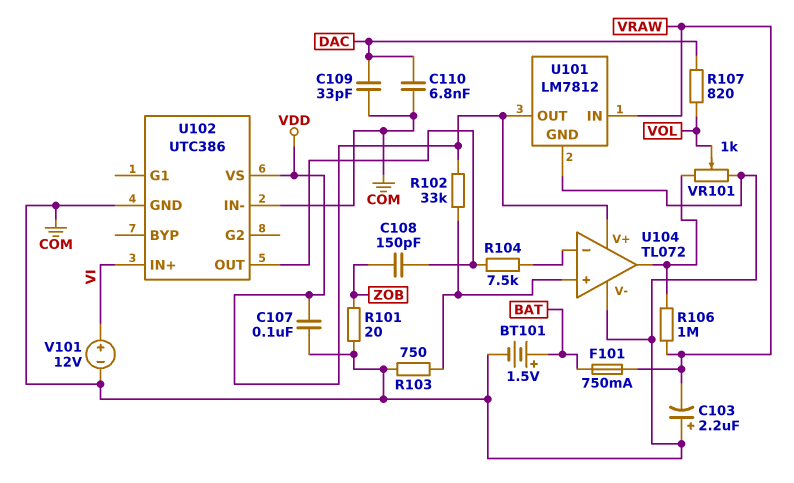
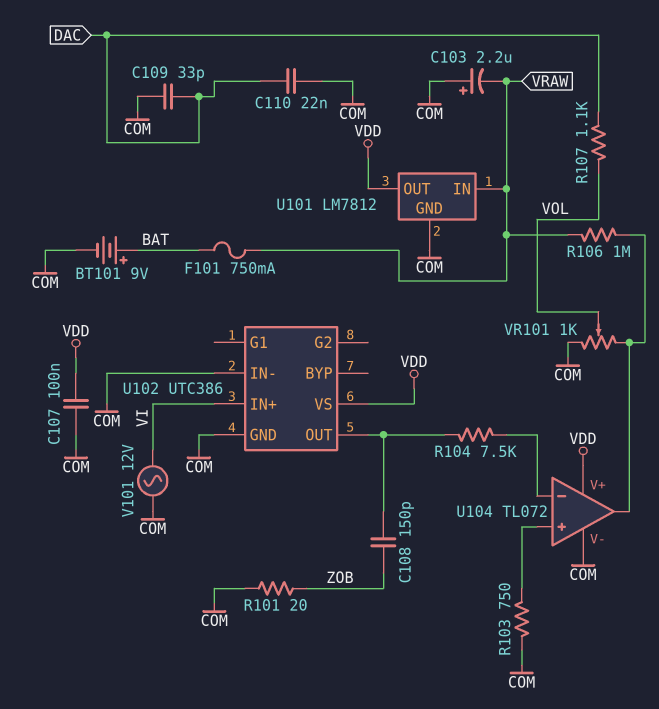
BT101: 1.5V (plus BAT, minus COM) -> 9V (plus BAT, minus COM)
C110: 6.8nF (COM, DAC) -> 22nF (COM, DAC)
R102: 33k (U104/in+, VDD) -> none
R107: 820 (DAC, VOL) -> 1.1k (DAC, VOL)
V101: 12V (plus VI, minus COM) -> AC 12V (COM, VI)

